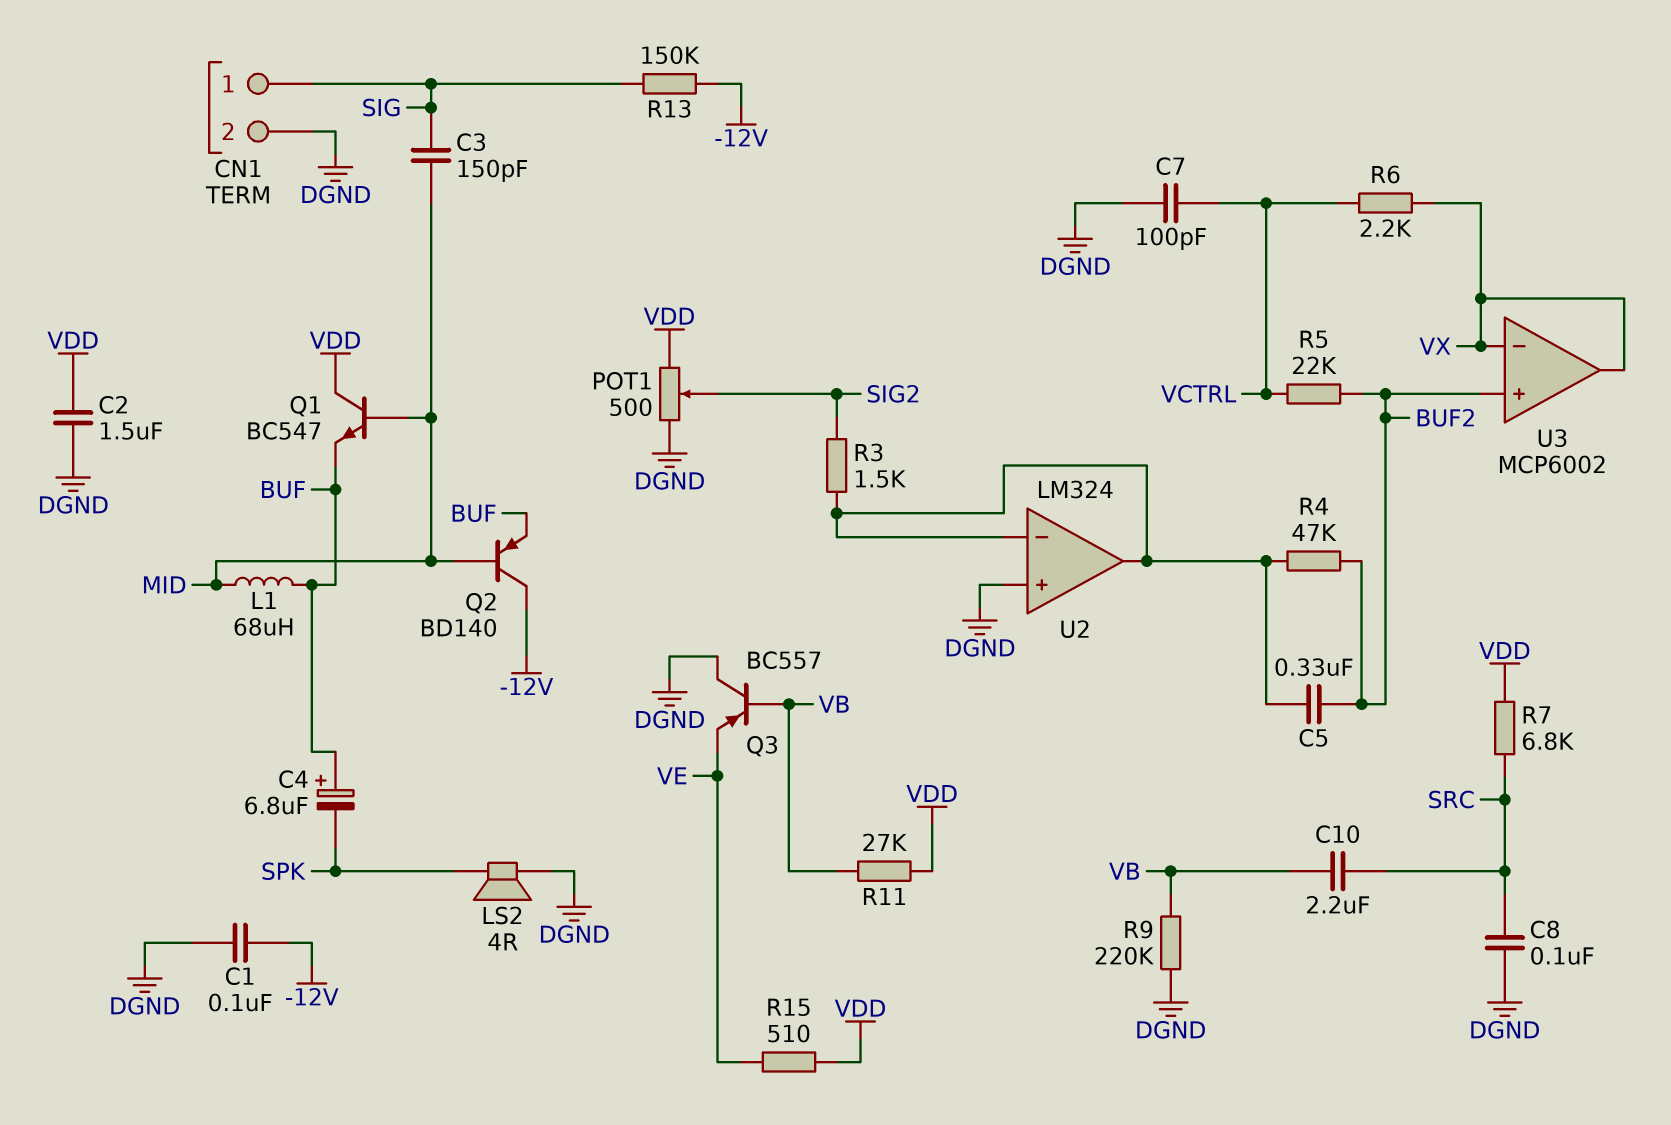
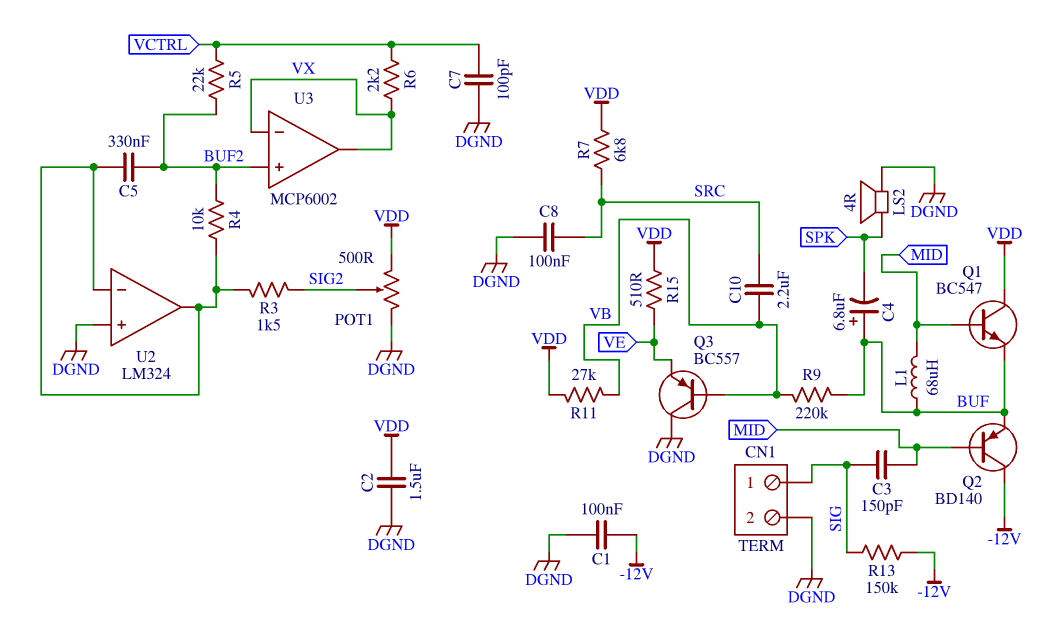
R4: 47k (BUF2, U2/in-) -> 10k (BUF2, U2/in-)
R9: 220k (DGND, VB) -> 220k (BUF, VB)

